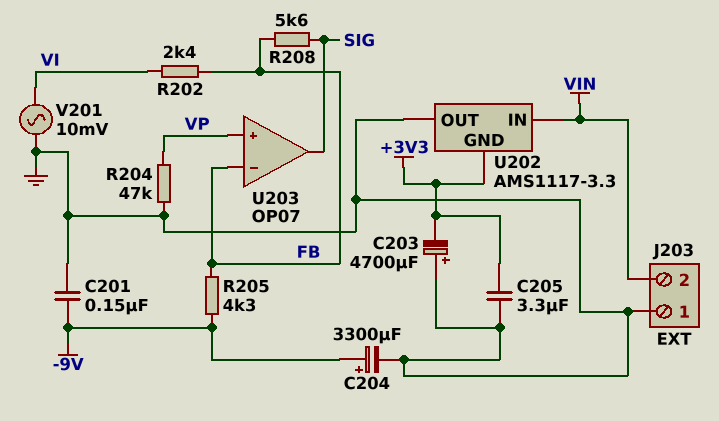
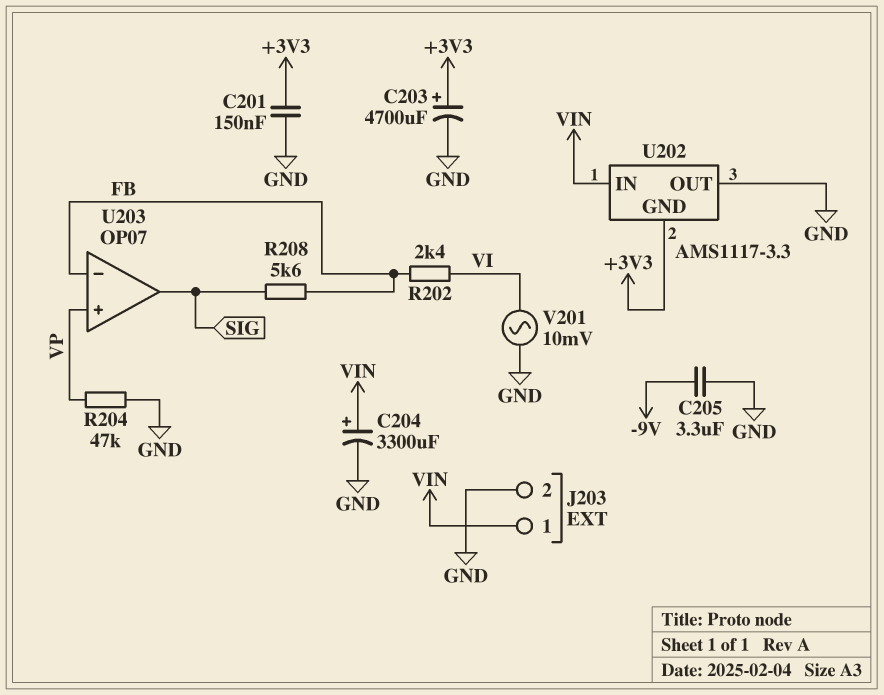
C201: 150nF (-9V, GND) -> 150nF (+3V3, GND)
C203: 4700uF (plus GND, minus +3V3) -> 4700uF (plus +3V3, minus GND)
C204: 3300uF (plus -9V, minus GND) -> 3300uF (plus VIN, minus GND)
C205: 3.3uF (+3V3, GND) -> 3.3uF (-9V, GND)
J203 pin 1: GND -> VIN
J203 pin 2: VIN -> GND
R205: 4.3k (-9V, FB) -> none

